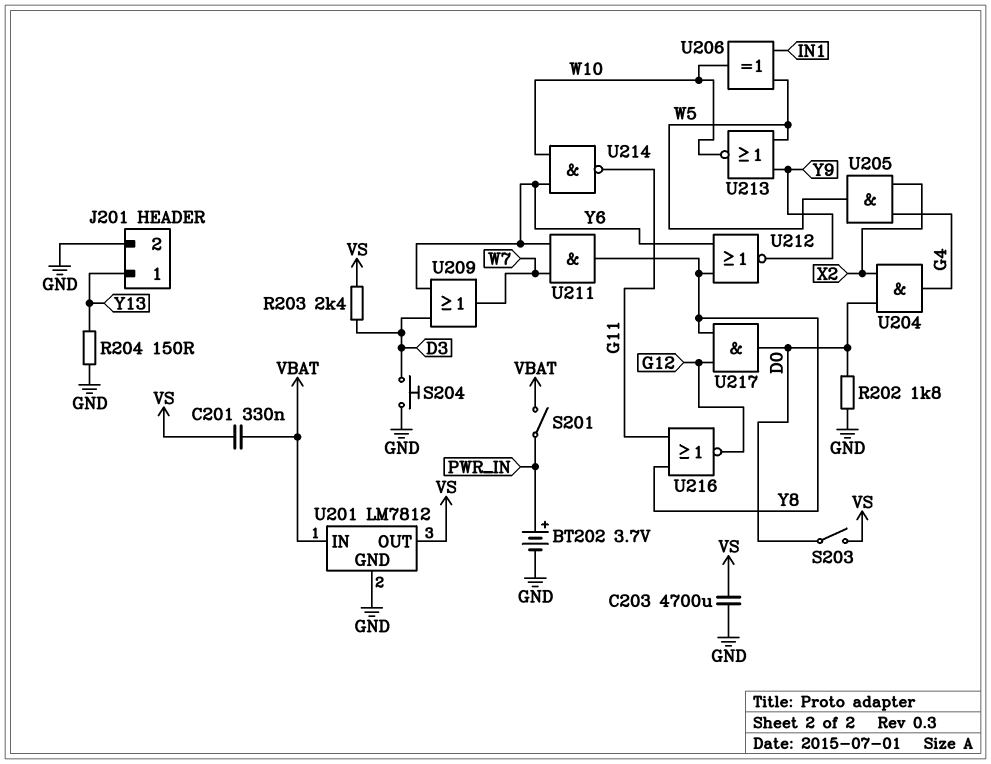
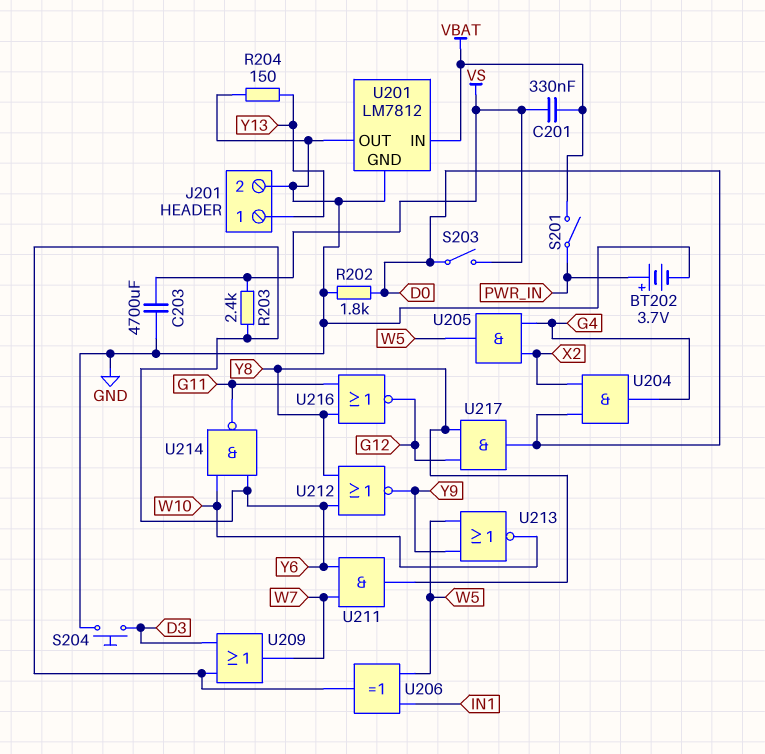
R203: 2.4k (D3, VS) -> 2.4k (VS, Y6)
U201 pin OUT: VS -> GND
U206: XOR (in IN1, in W5, out W10) -> XOR (in IN1, in W5, out Y6)

